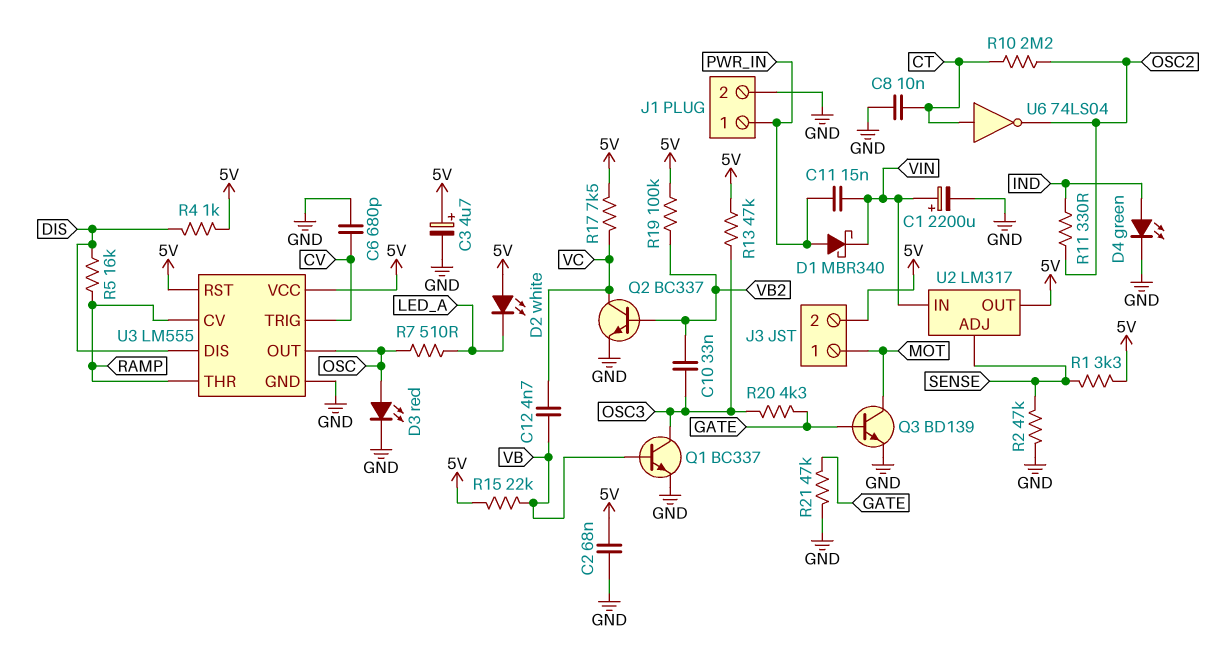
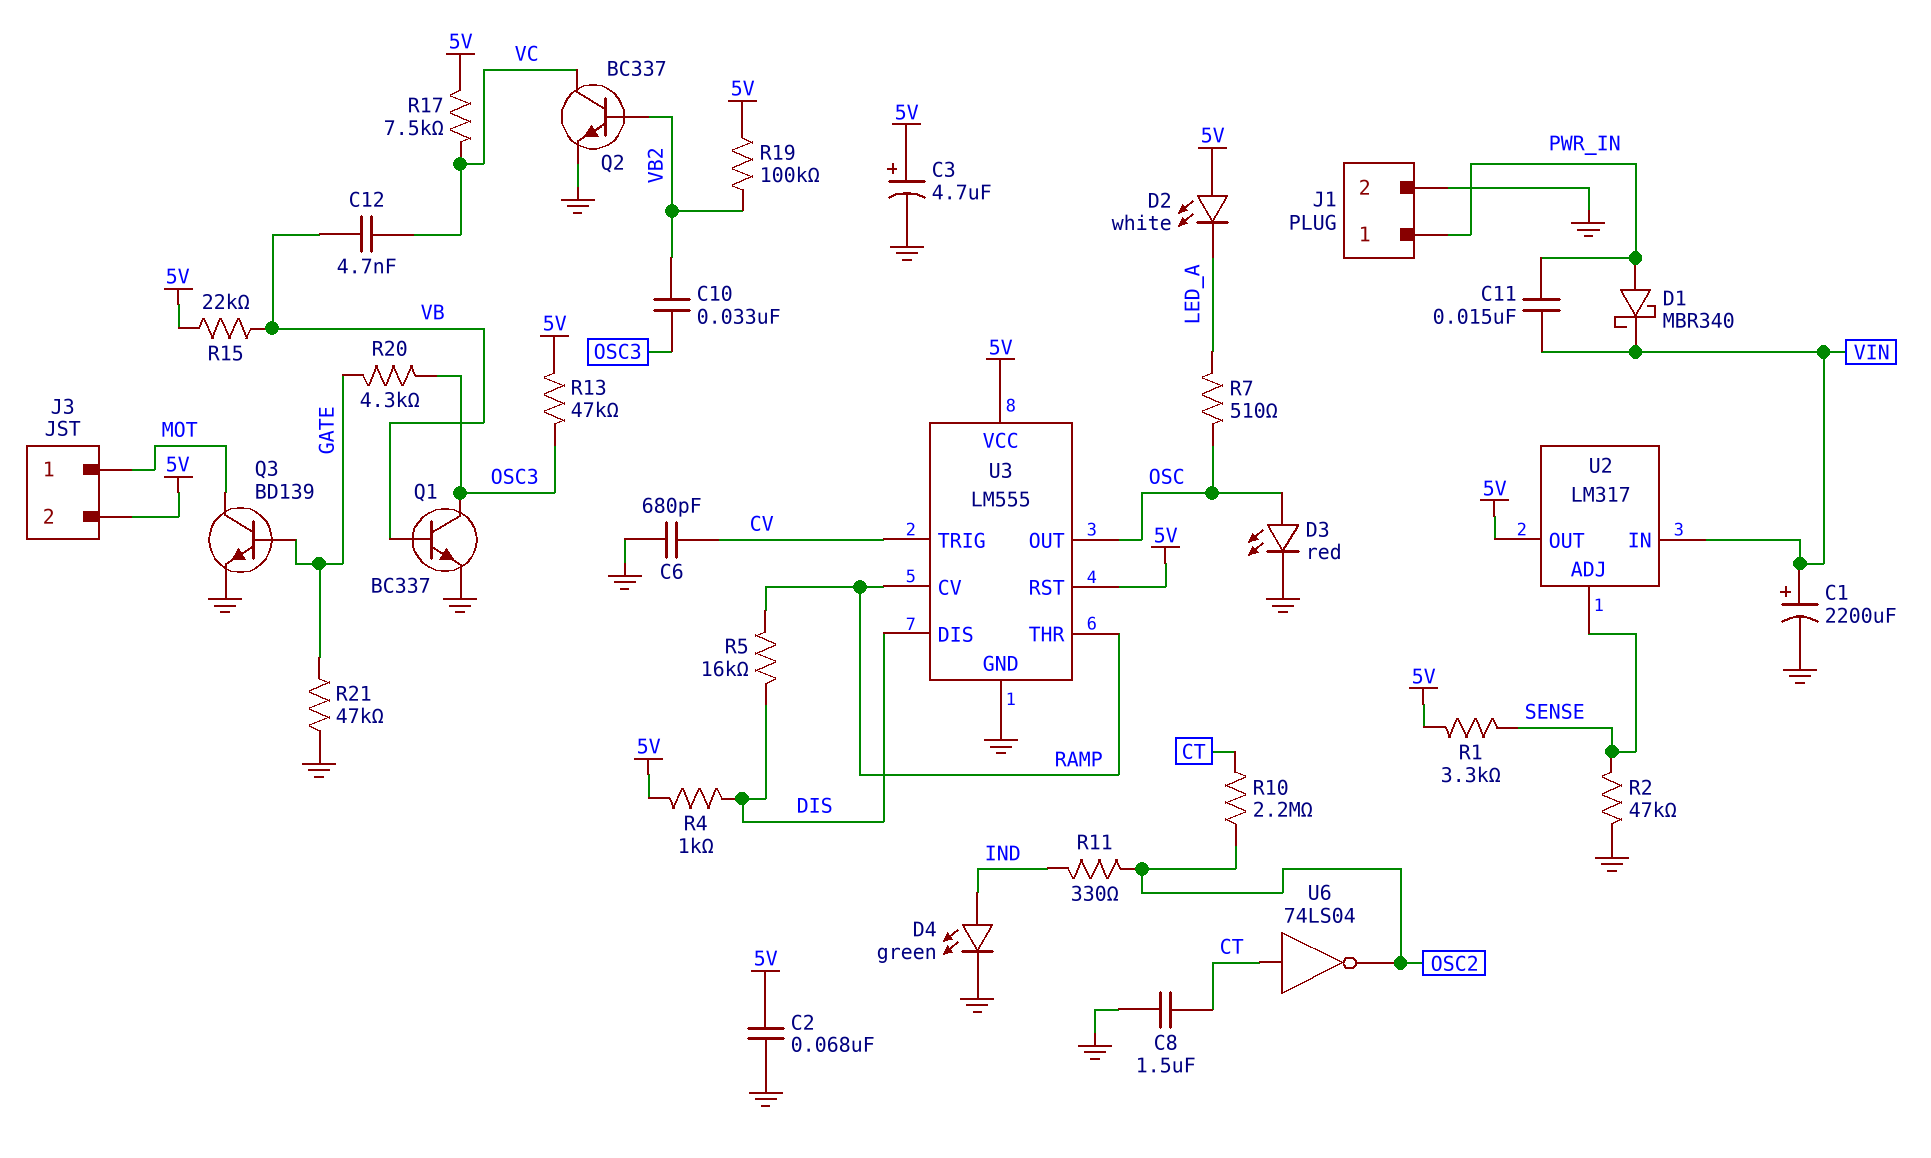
C8: 10nF (CT, GND) -> 1.5uF (CT, GND)

